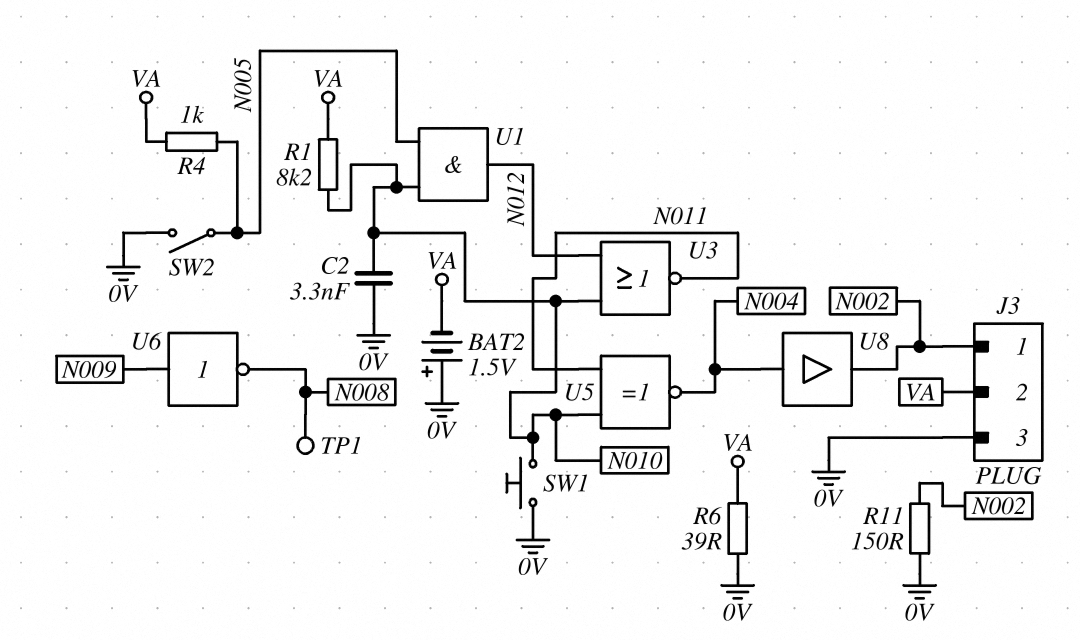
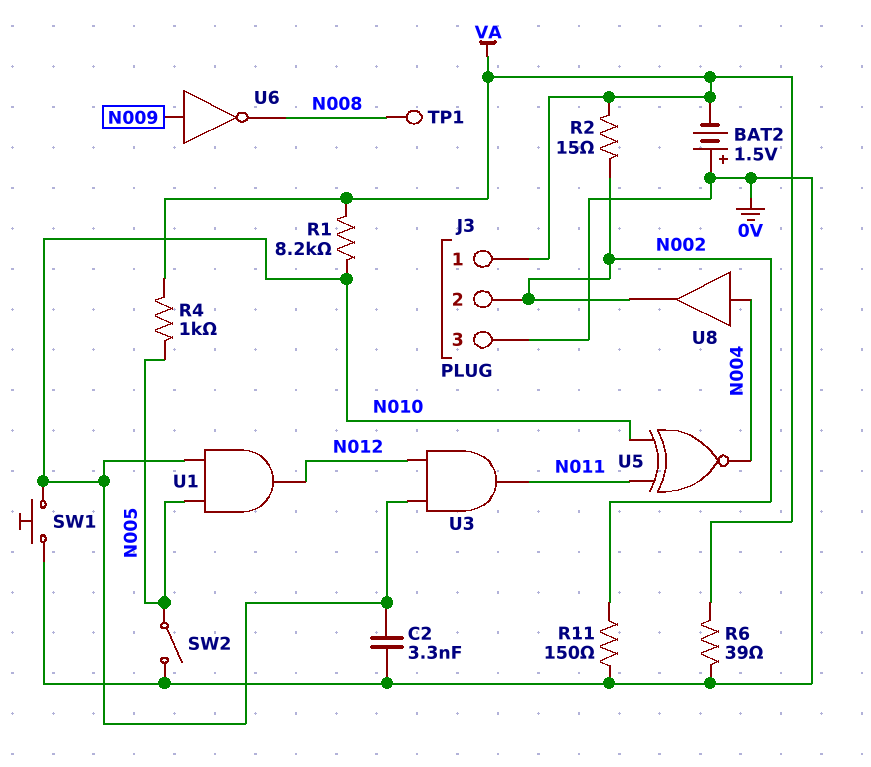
J3 pin 1: N002 -> VA
J3 pin 2: VA -> N002
R2: none -> 15 (N002, VA)
U3: NOR (in N010, in N012, out N011) -> AND (in N010, in N012, out N011)

